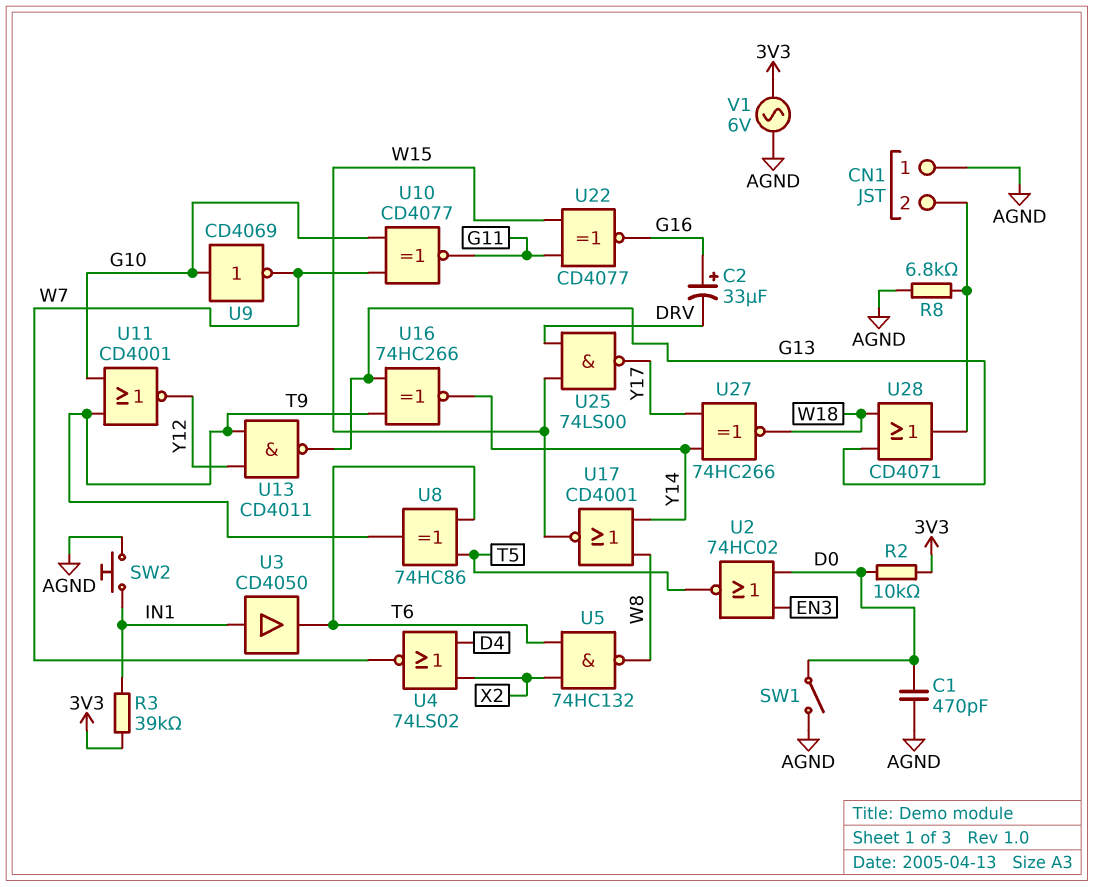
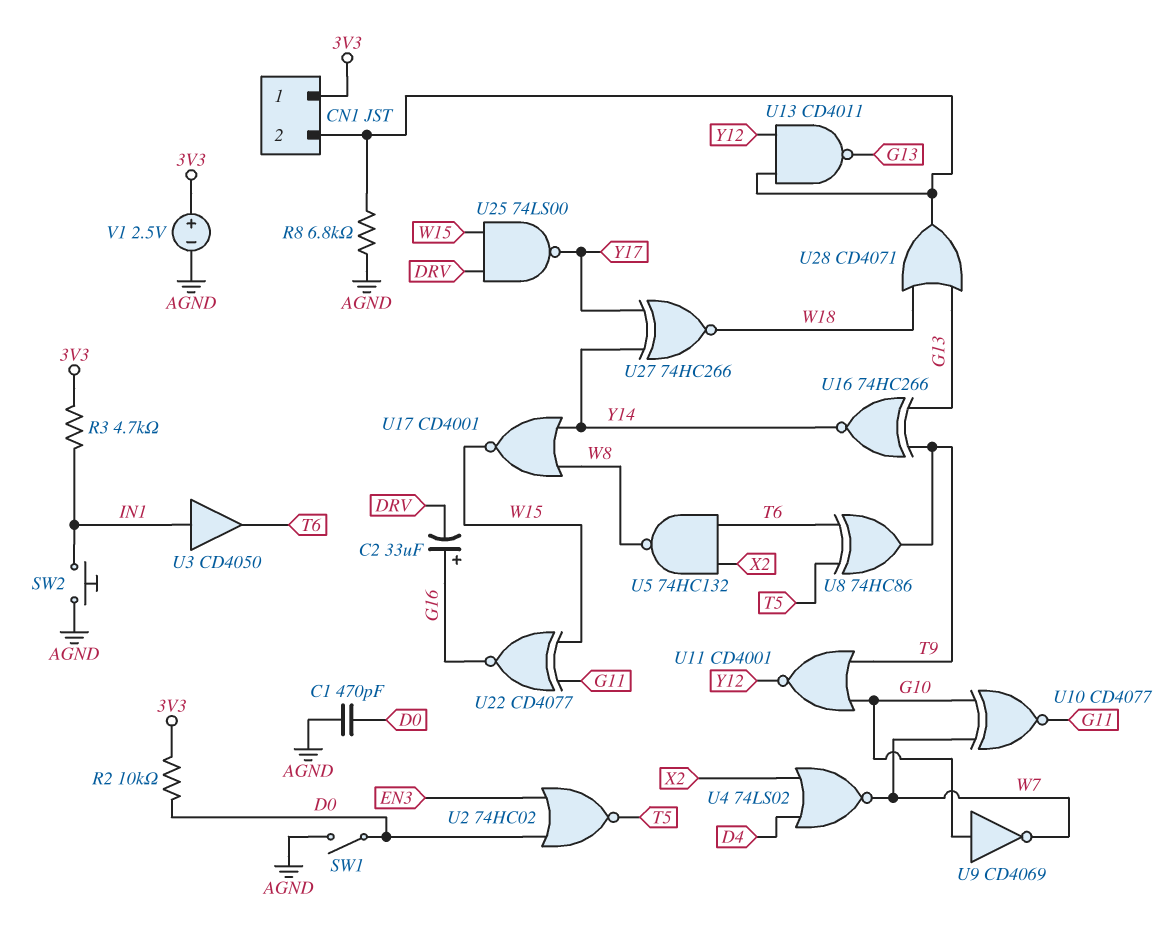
CN1 pin 1: AGND -> 3V3
R3: 39k (3V3, IN1) -> 4.7k (3V3, IN1)
U13: NAND CD4011 (in T9, in Y12, out G13) -> NAND CD4011 (in CN1/2, in Y12, out G13)
V1: AC 6V (3V3, AGND) -> 2.5V (plus 3V3, minus AGND)

